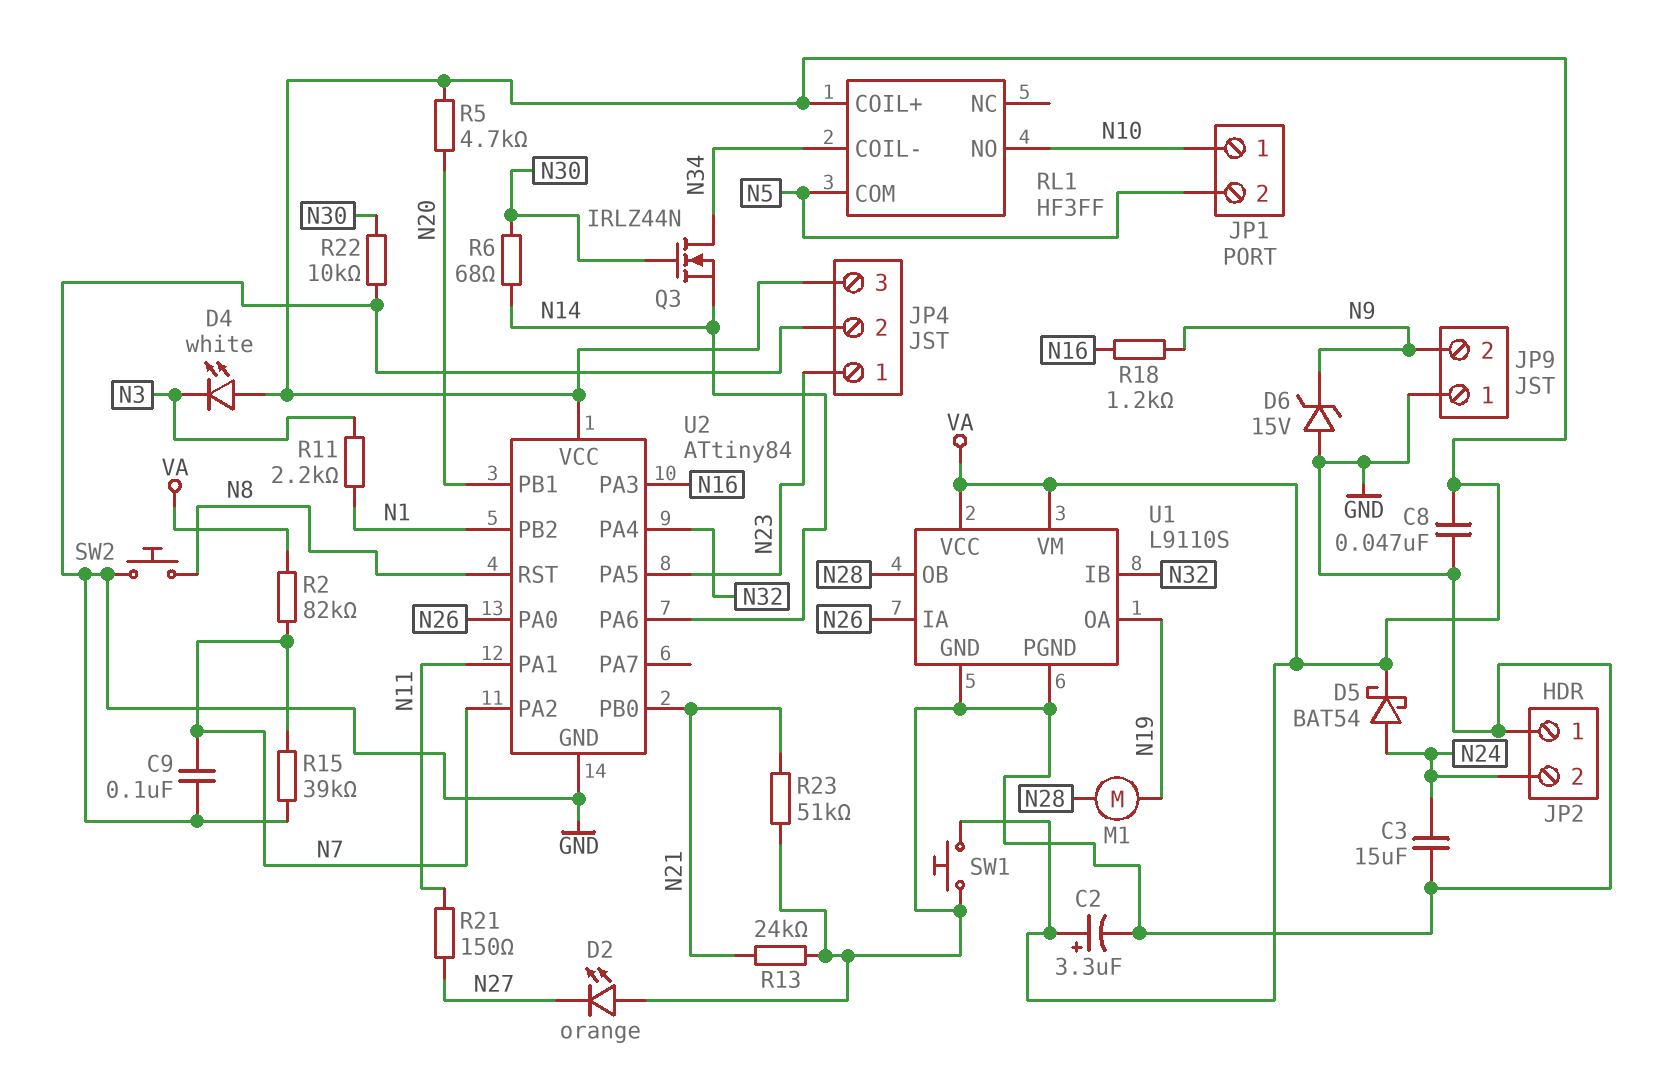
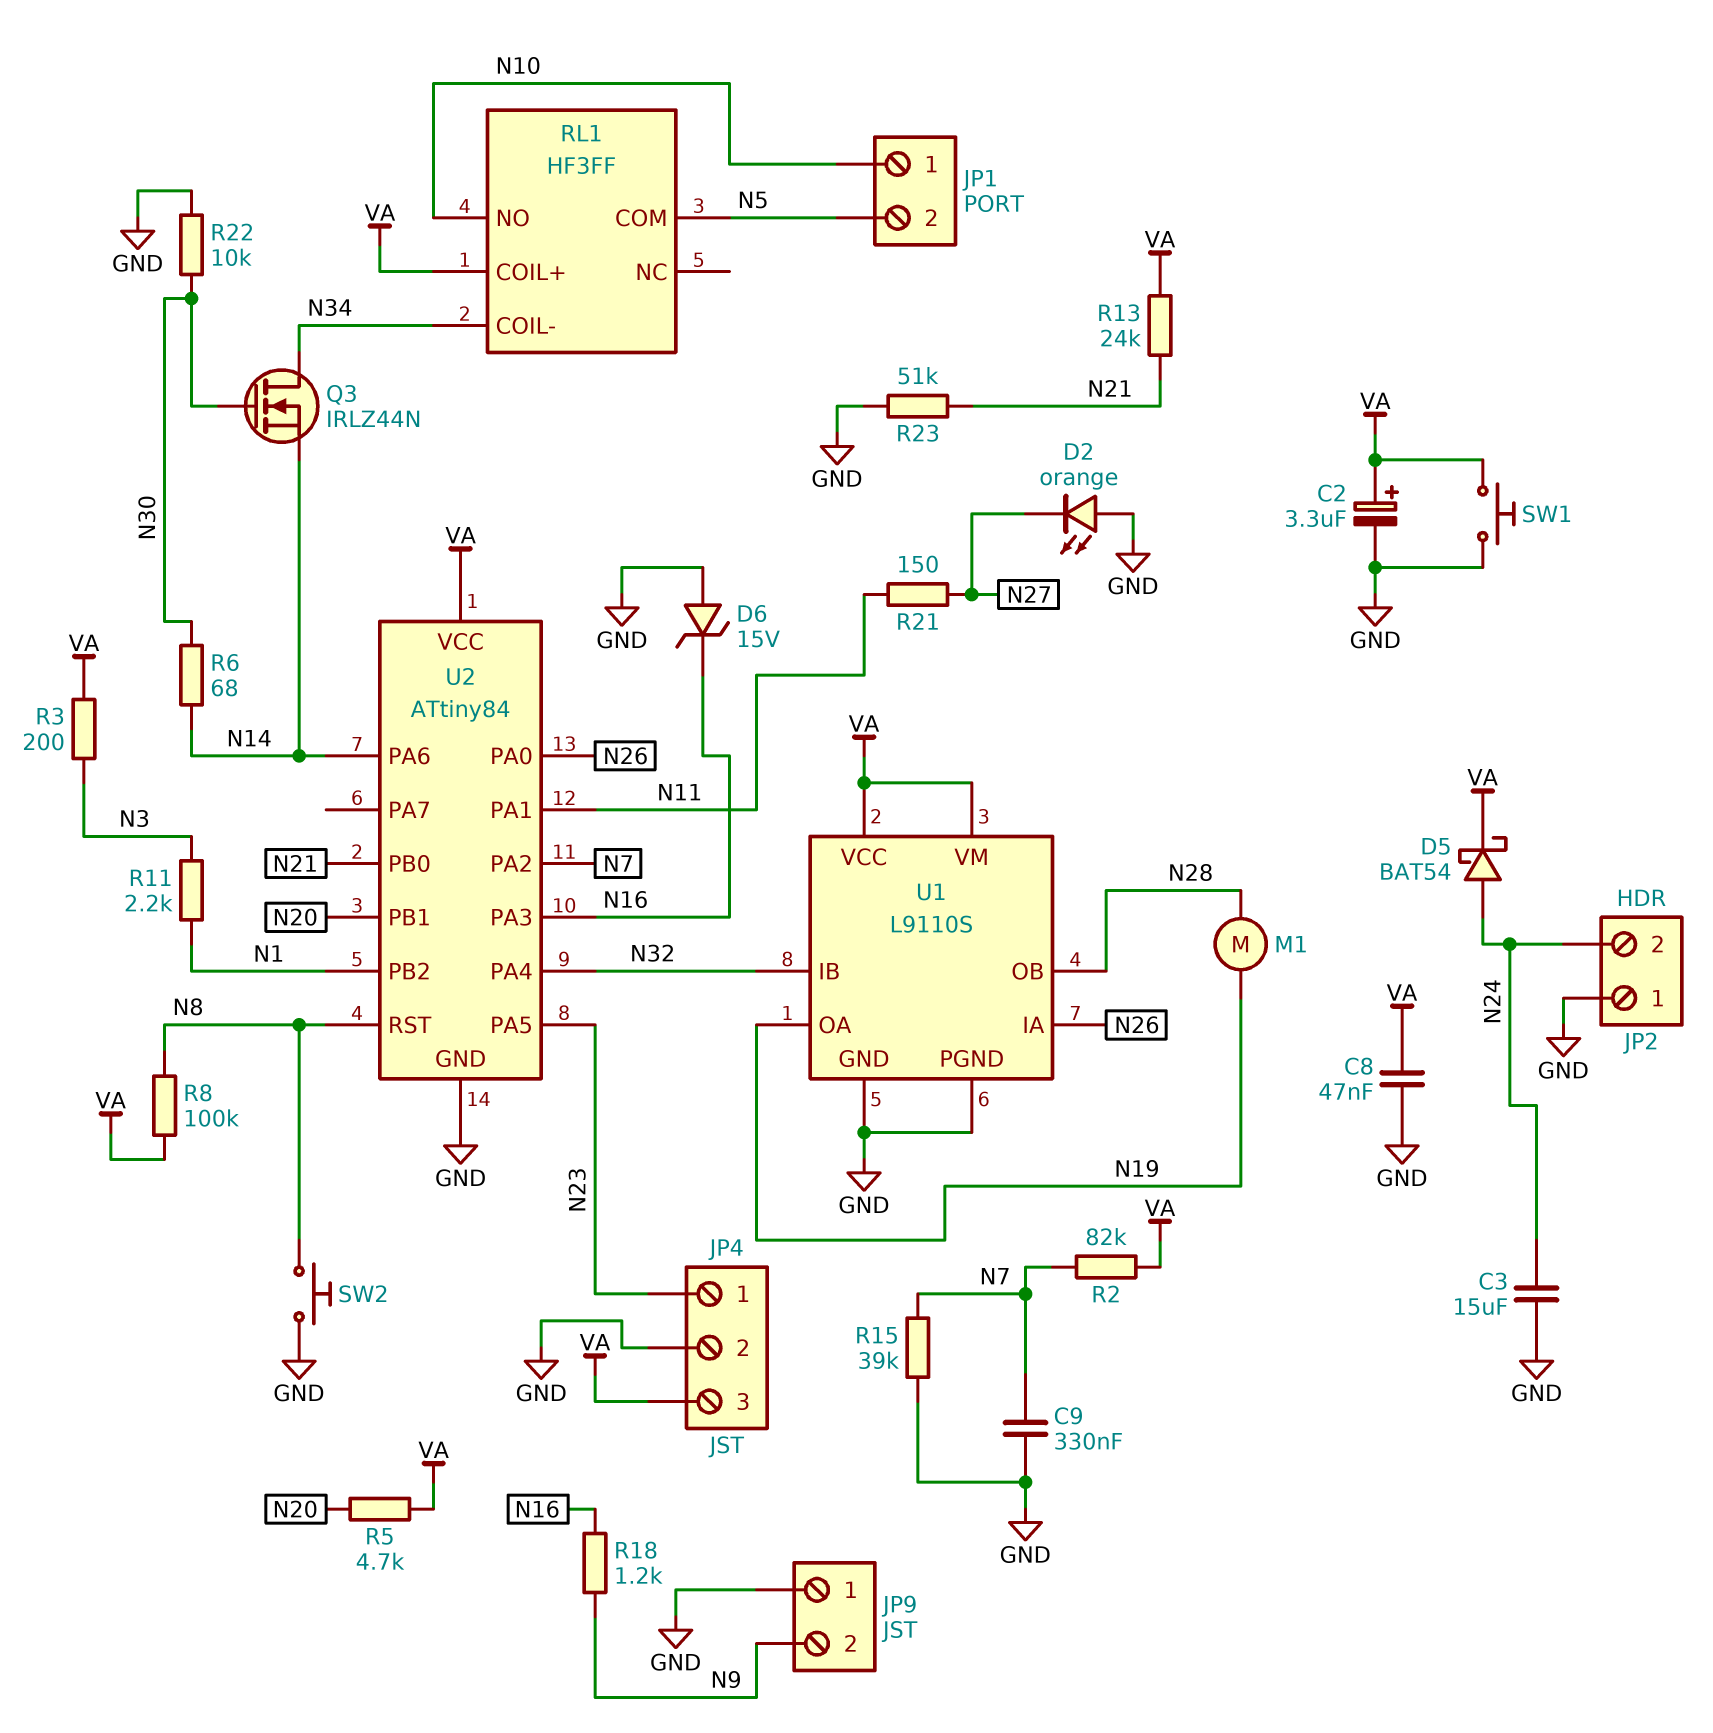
C9: 100nF (GND, N7) -> 330nF (GND, N7)
D4: LED white (A VA, K N3) -> none
D6: zener 15V (A GND, K N9) -> zener 15V (A GND, K N16)
R3: none -> 200 (N3, VA)
R8: none -> 100k (N8, VA)
R13: 24k (GND, N21) -> 24k (N21, VA)

